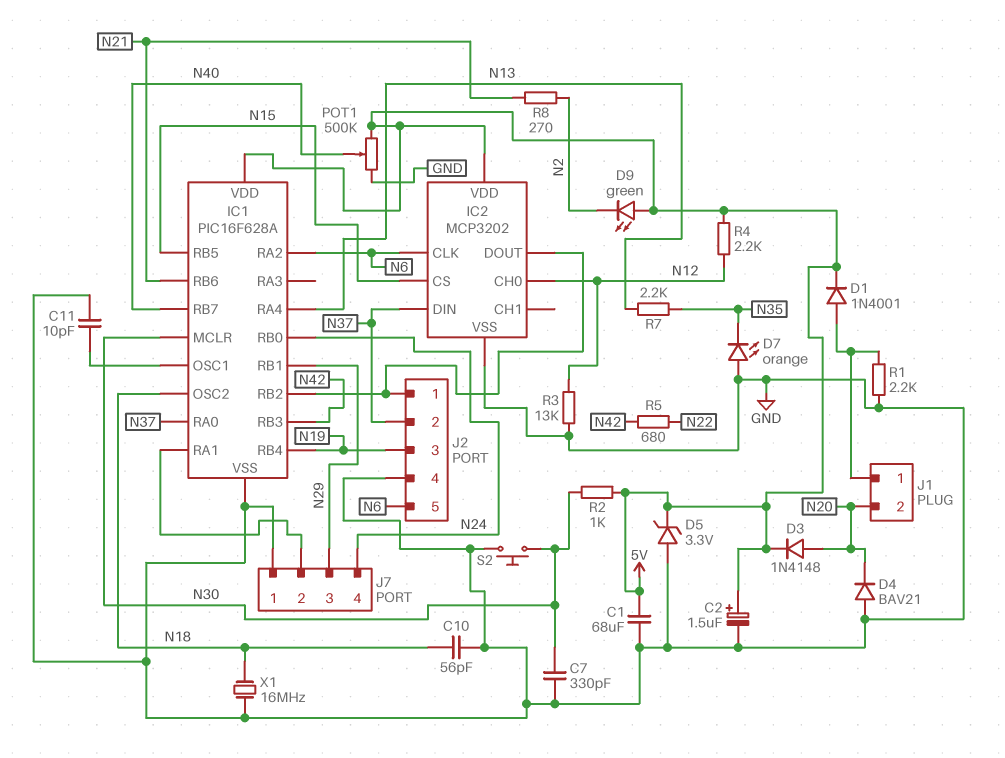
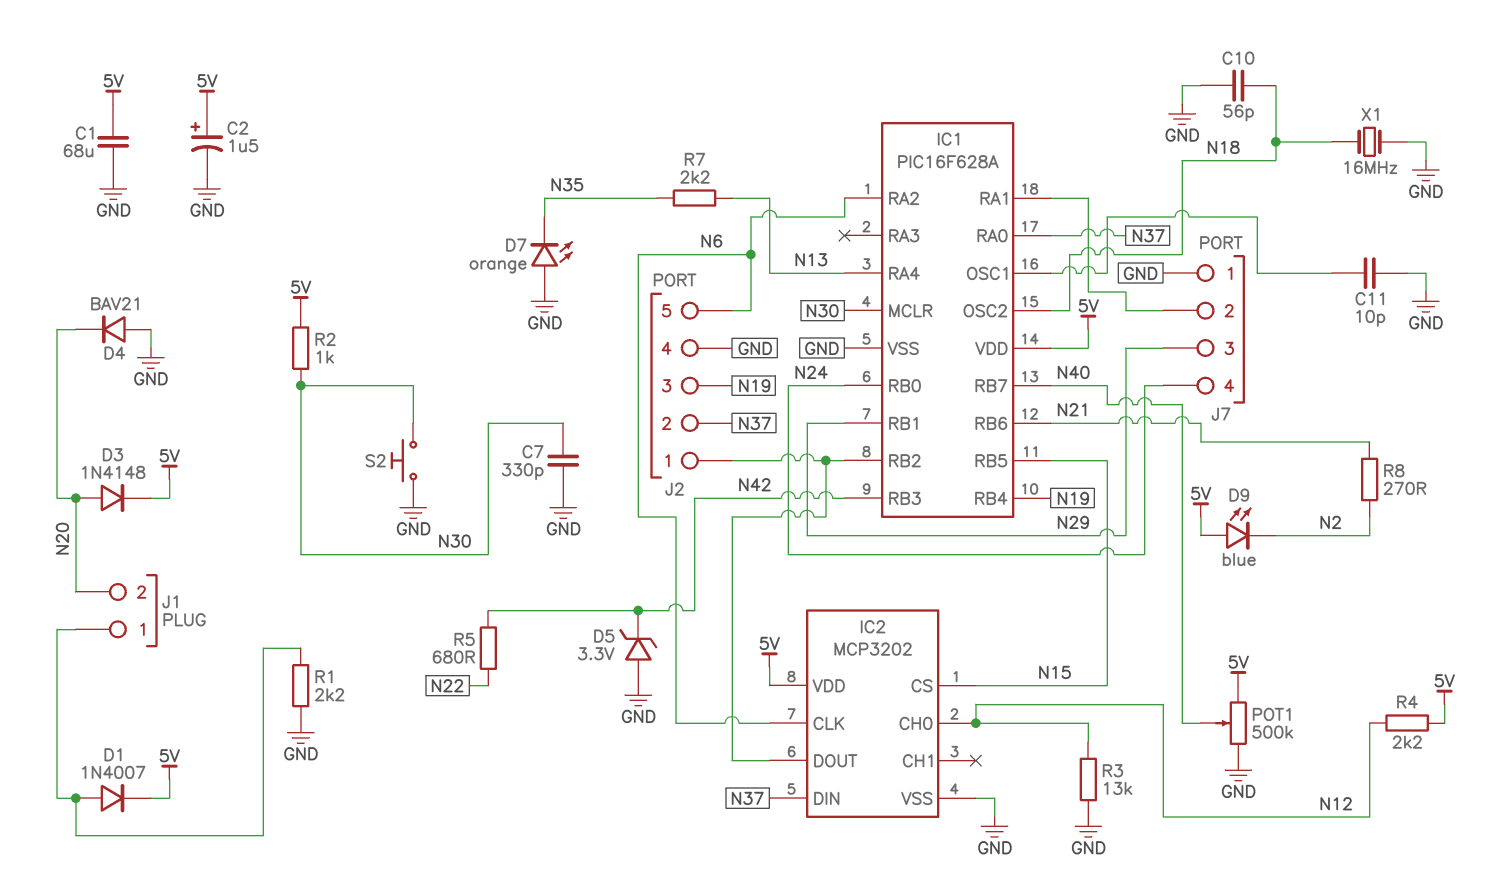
D1: diode 1N4001 (A J1/1, K 5V) -> diode 1N4007 (A J1/1, K 5V)
D5: zener 3.3V (A GND, K 5V) -> zener 3.3V (A GND, K N42)
D9: LED green (A 5V, K N2) -> LED blue (A 5V, K N2)

